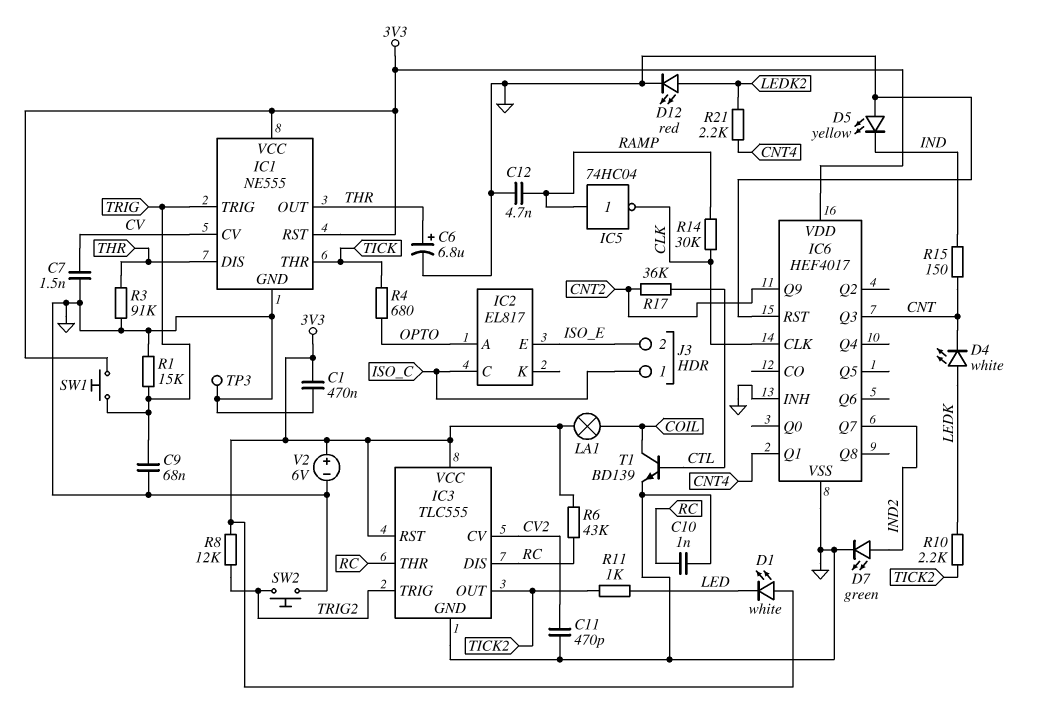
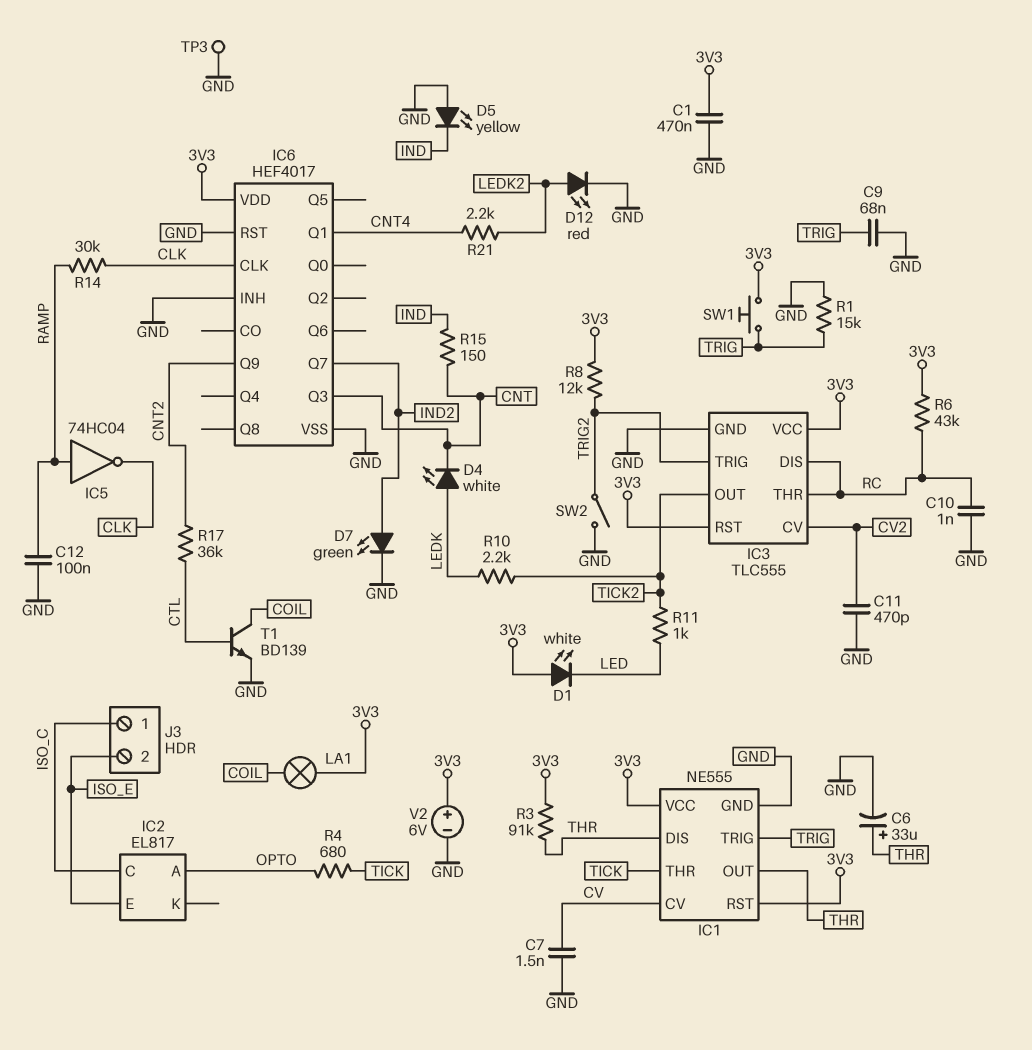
C6: 6.8uF (plus THR, minus GND) -> 33uF (plus THR, minus GND)
C12: 4.7nF (GND, RAMP) -> 100nF (GND, RAMP)
R3: 91k (GND, THR) -> 91k (3V3, THR)
SW2: button (GND, TRIG2) -> switch (GND, TRIG2)

